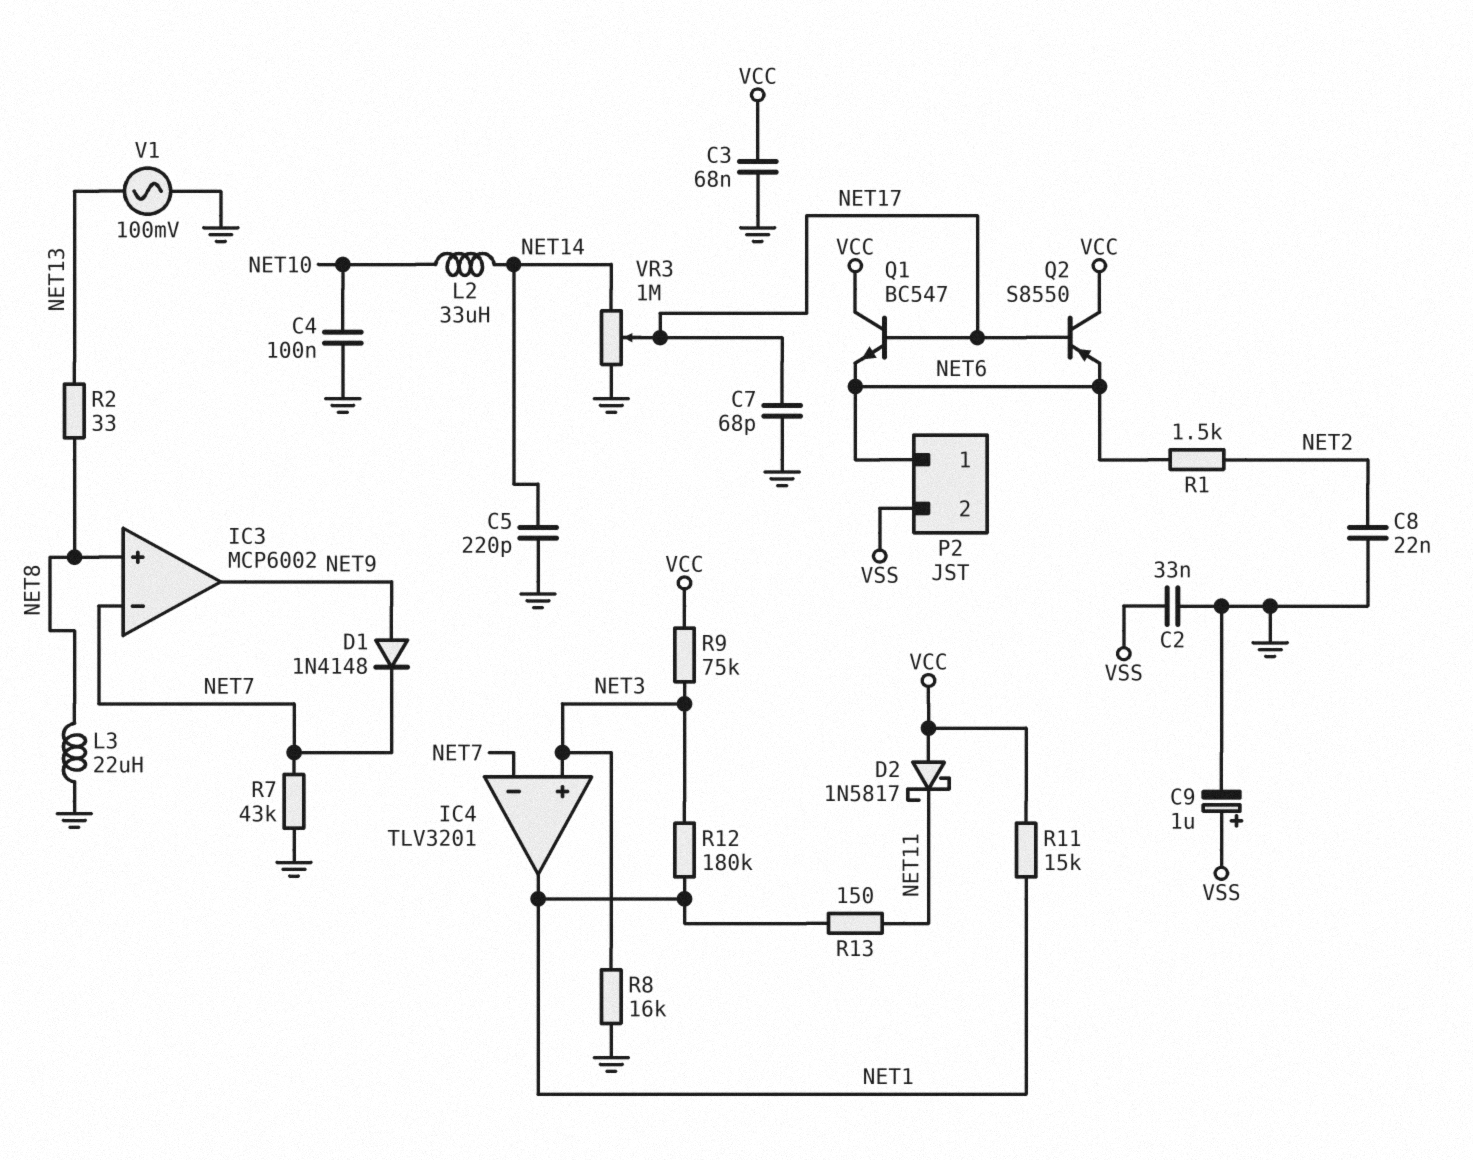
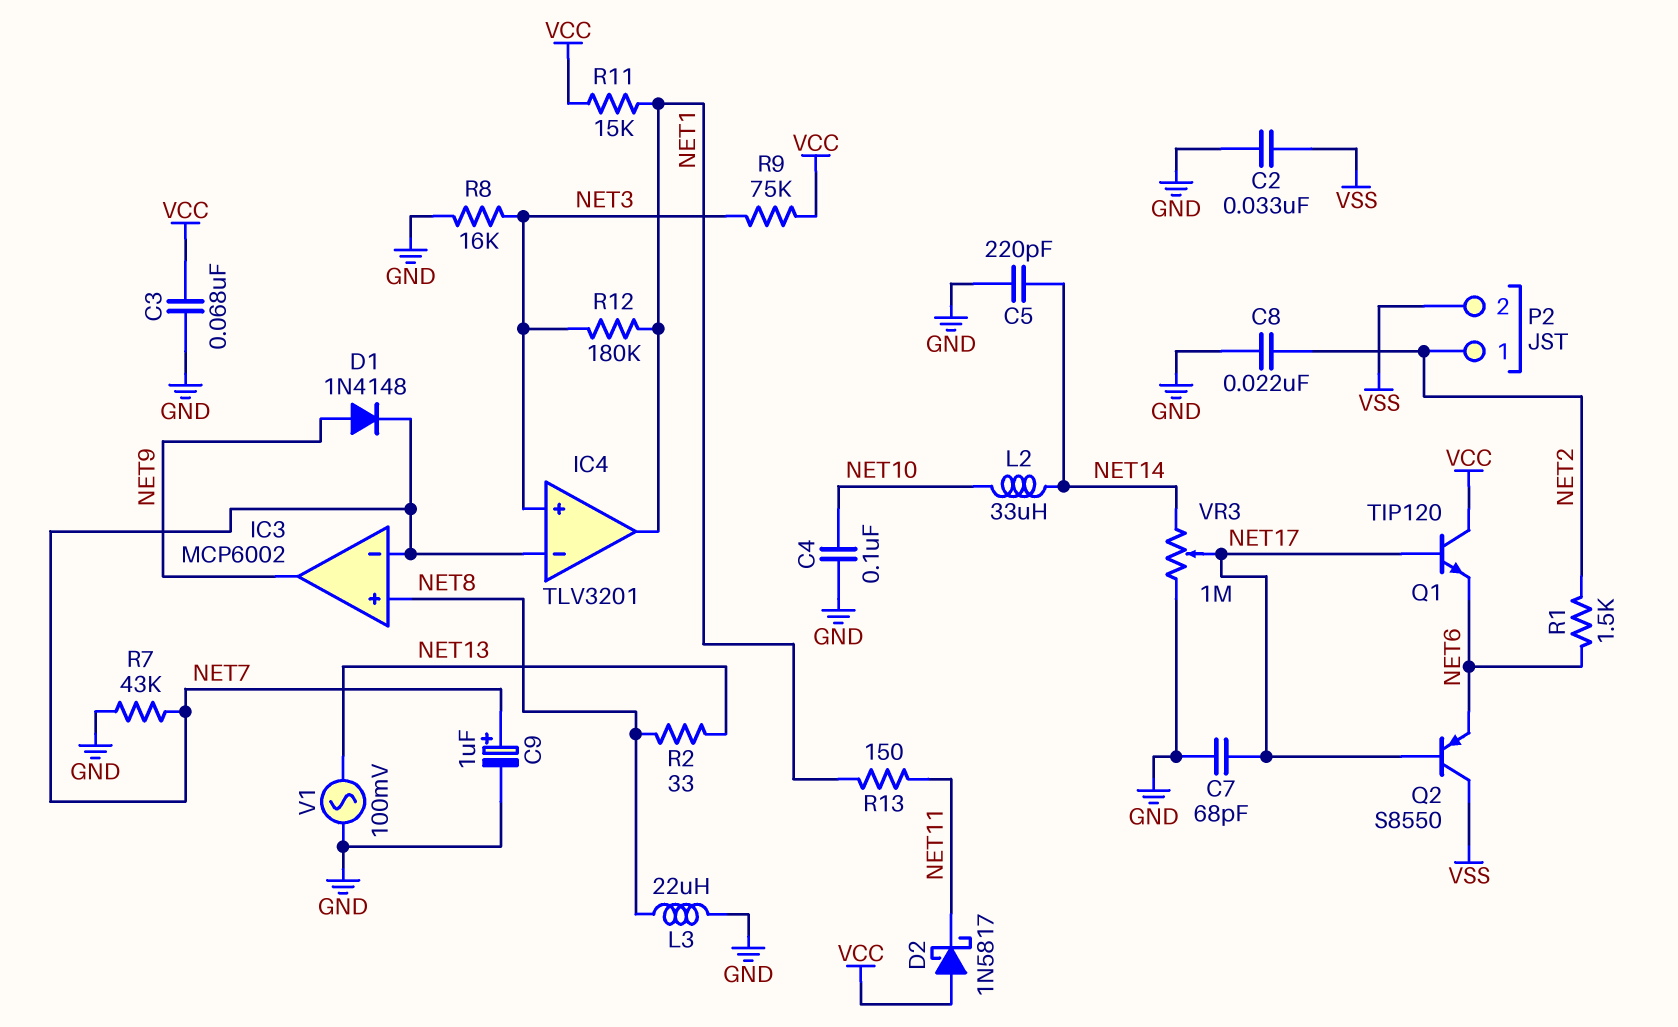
C9: 1uF (plus VSS, minus GND) -> 1uF (plus NET7, minus GND)
P2 pin 1: NET6 -> NET2
Q1: NPN BC547 (B NET17, C VCC, E NET6) -> NPN TIP120 (B NET17, C VCC, E NET6)
Q2: PNP S8550 (B NET17, C VCC, E NET6) -> PNP S8550 (B NET17, C VSS, E NET6)

